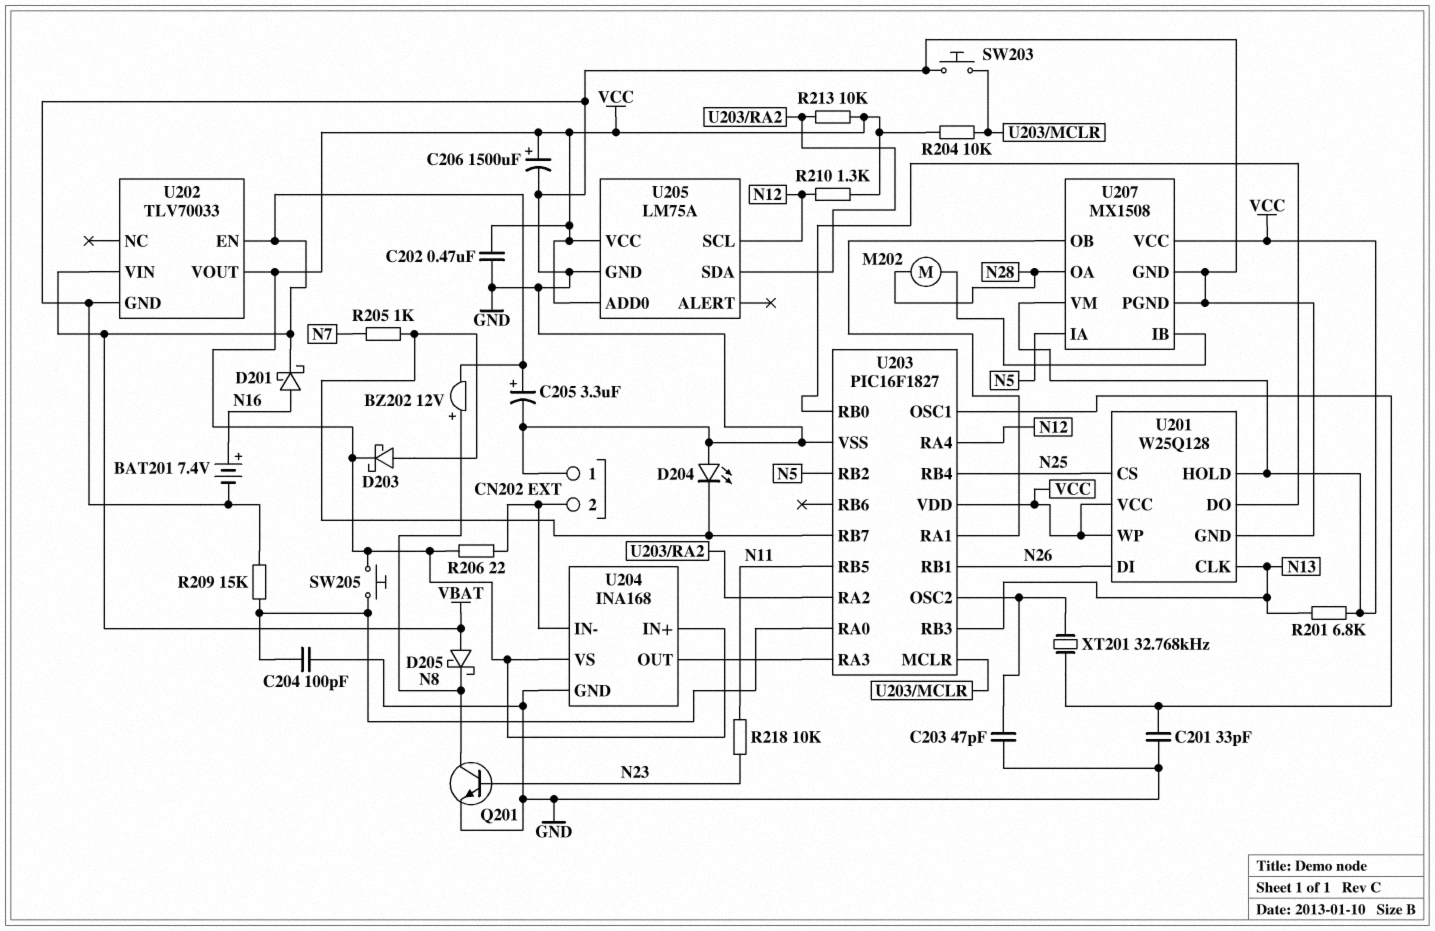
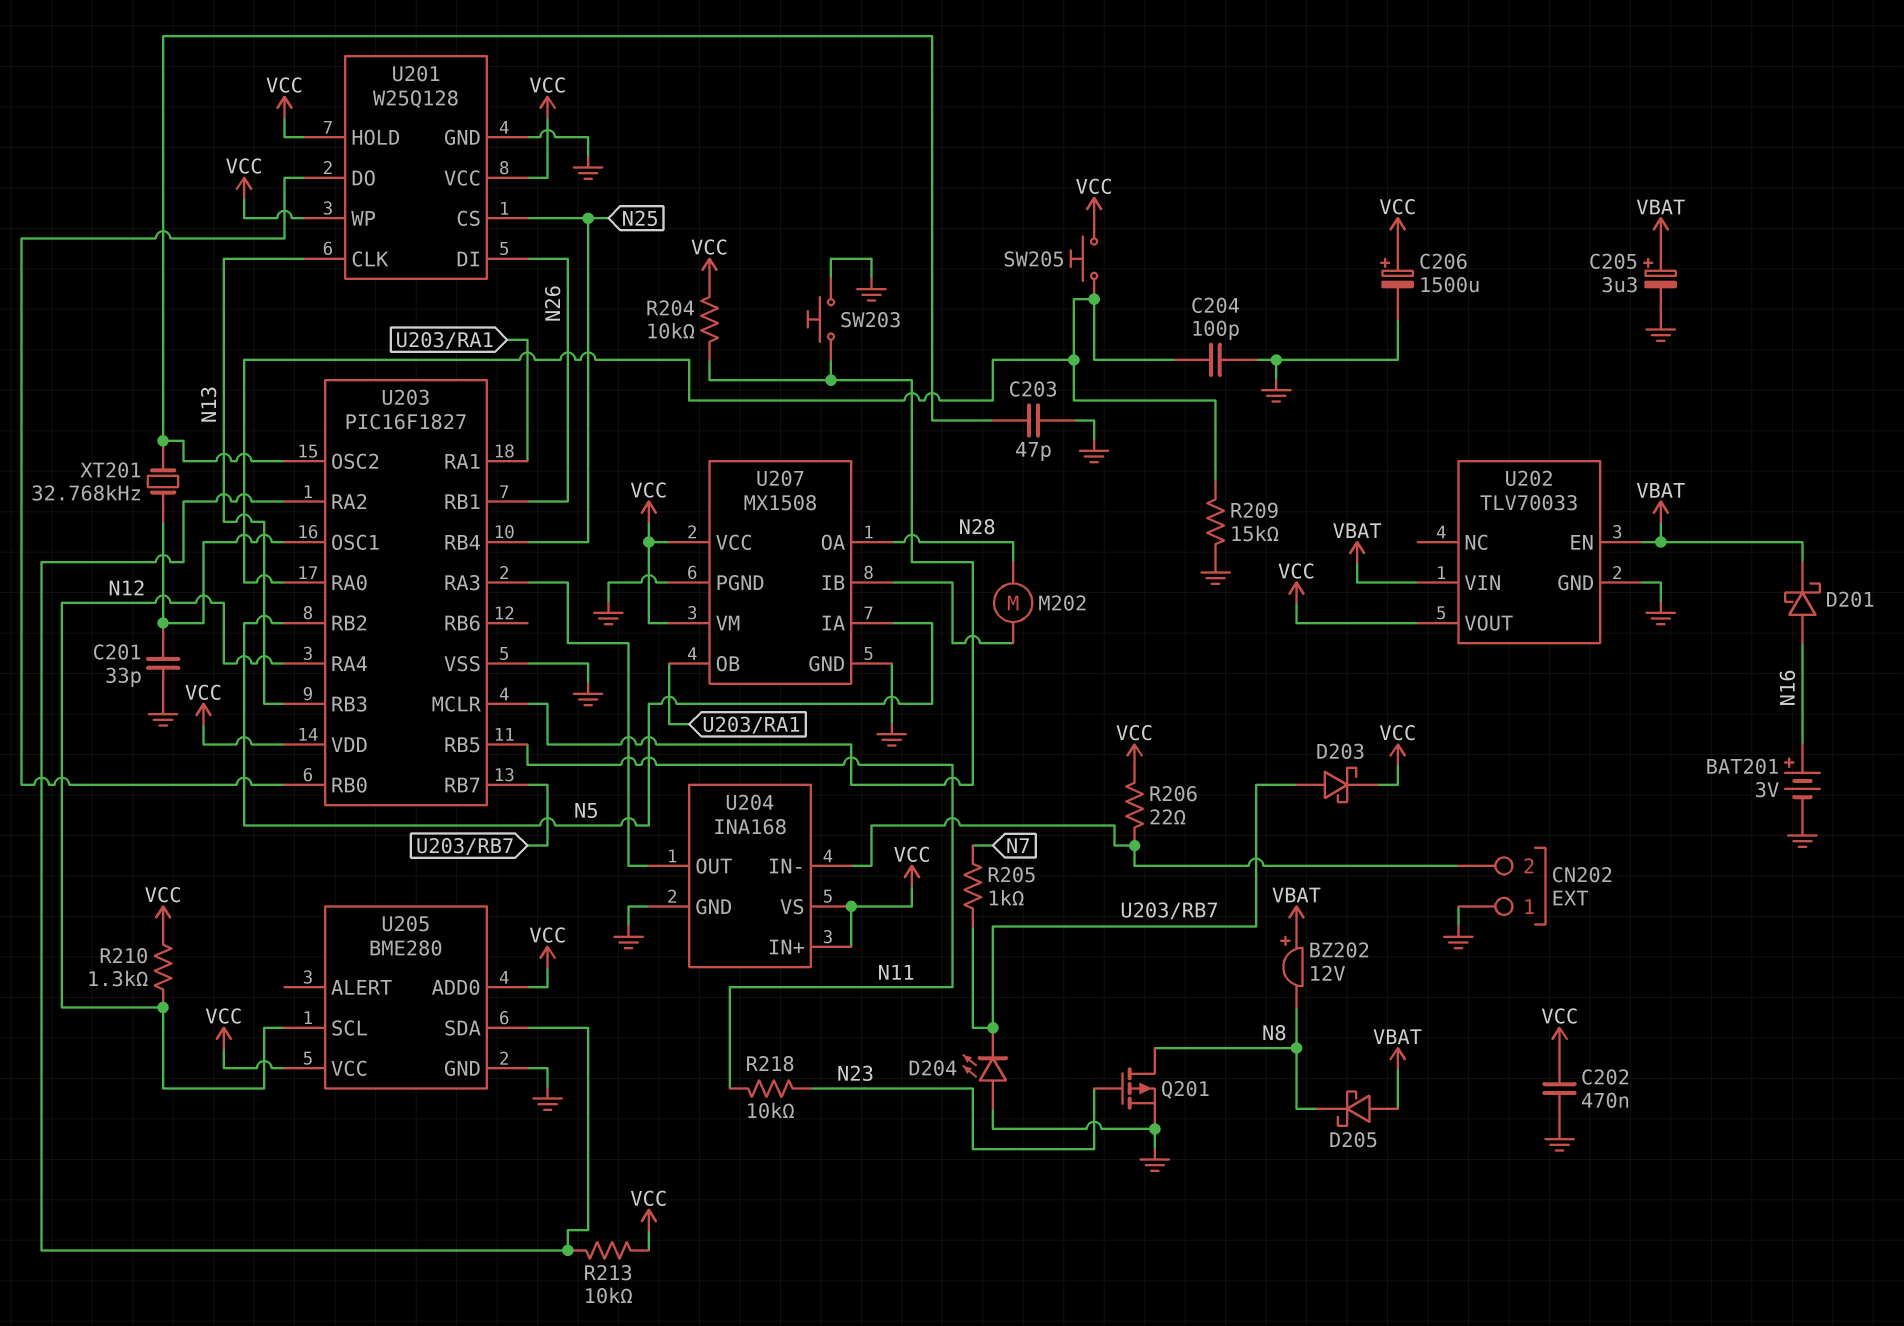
BAT201: 7.4V (plus N16, minus GND) -> 3V (plus N16, minus GND)
BZ202: buzzer 12V (plus N8, minus VBAT) -> buzzer 12V (plus VBAT, minus N8)
Q201: NPN (B N23, C N8, E GND) -> PMOS (G N23, D N8, S GND)
R201: 6.8k (N13, VCC) -> none
U205: LM75A -> BME280

